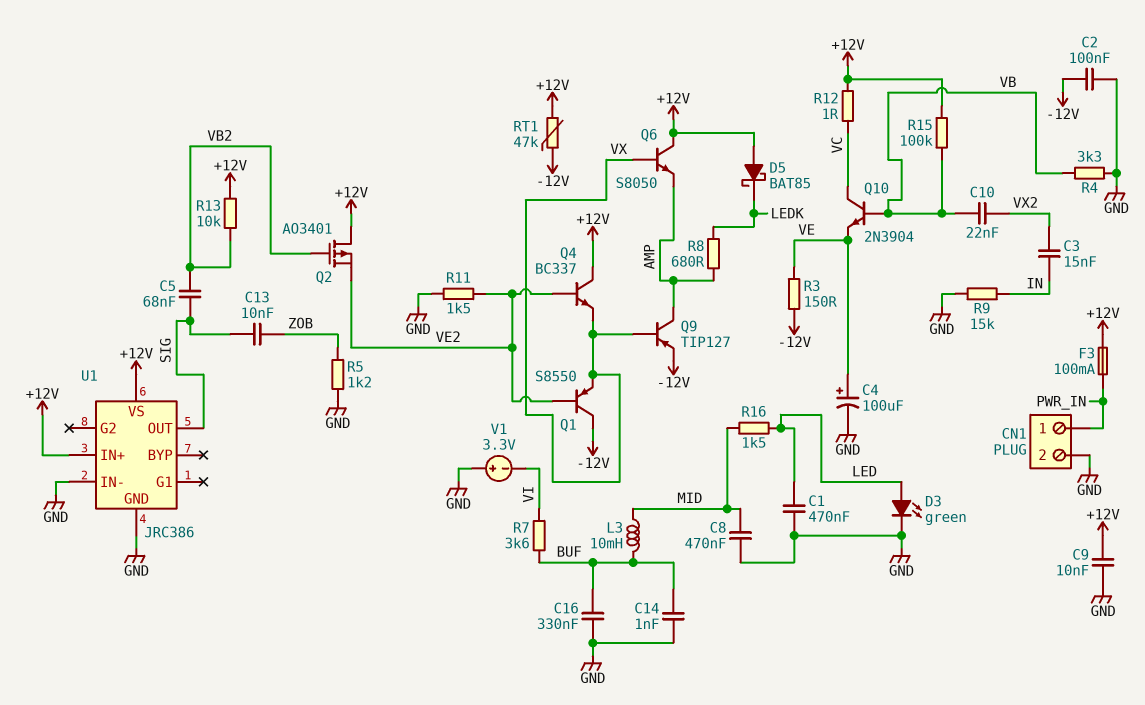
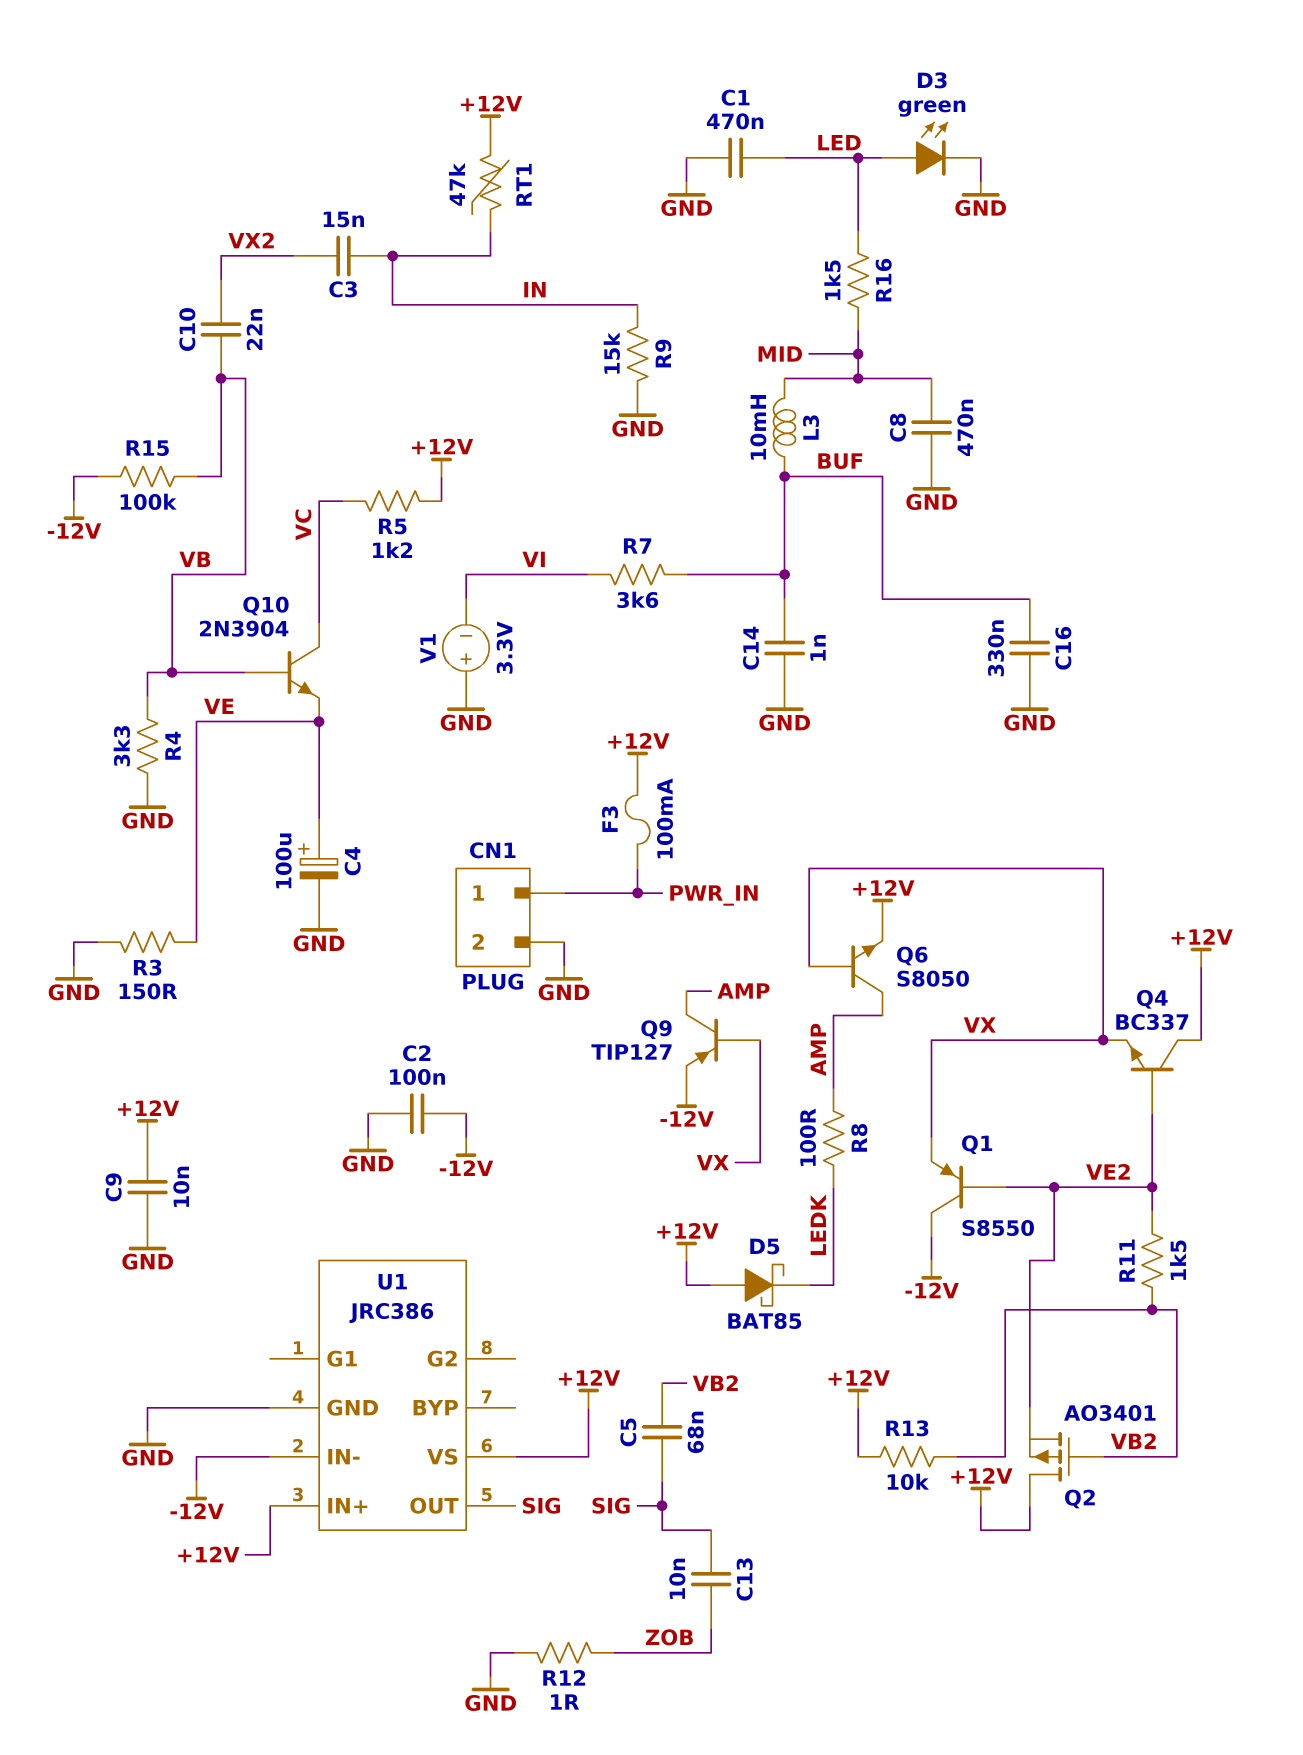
Q6: NPN S8050 (B VX, C +12V, E AMP) -> NPN S8050 (B VX, C AMP, E +12V)
R3: 150 (-12V, VE) -> 150 (GND, VE)
R5: 1.2k (GND, ZOB) -> 1.2k (+12V, VC)
R8: 680 (AMP, LEDK) -> 100 (AMP, LEDK)
R11: 1.5k (GND, VE2) -> 1.5k (VB2, VE2)
R12: 1 (+12V, VC) -> 1 (GND, ZOB)
R15: 100k (+12V, VB) -> 100k (-12V, VB)
RT1: 47k (+12V, -12V) -> 47k (+12V, IN)
U1 pin IN-: GND -> -12V

